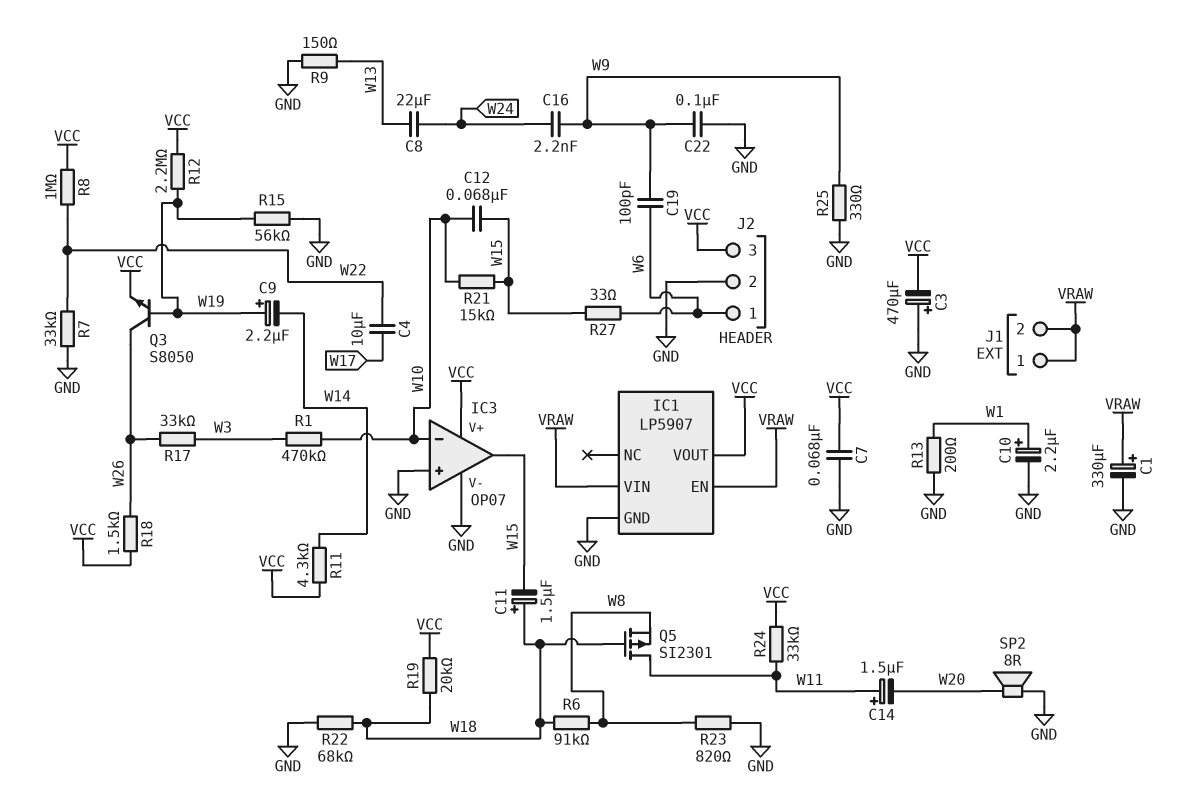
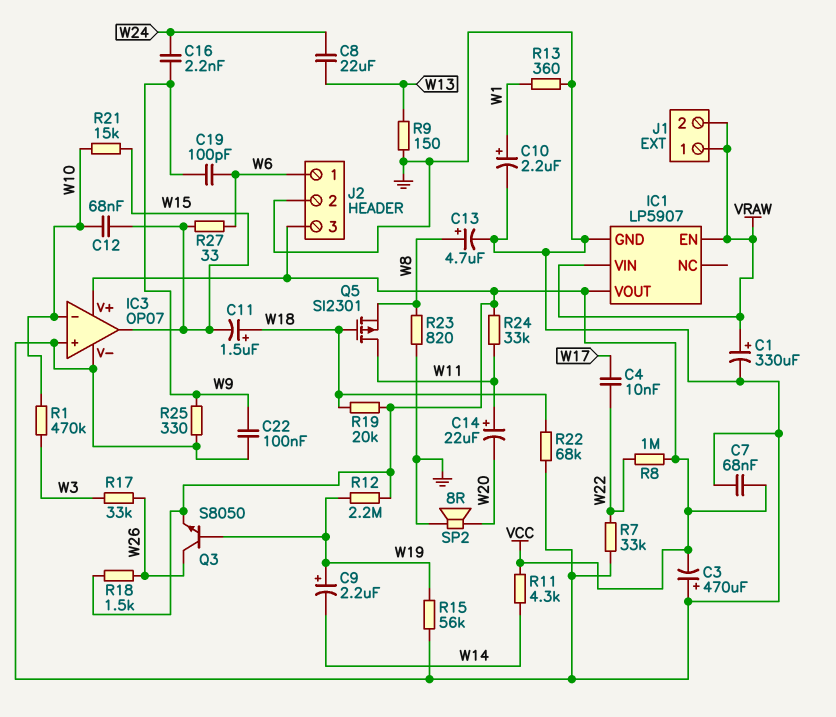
C4: 10uF (W17, W22) -> 10nF (W17, W22)
C13: none -> 4.7uF (plus W8, minus GND)
C14: 1.5uF (plus W11, minus W20) -> 22uF (plus W11, minus W20)
R6: 91k (W8, W18) -> none
R13: 200 (GND, W1) -> 360 (GND, W1)

